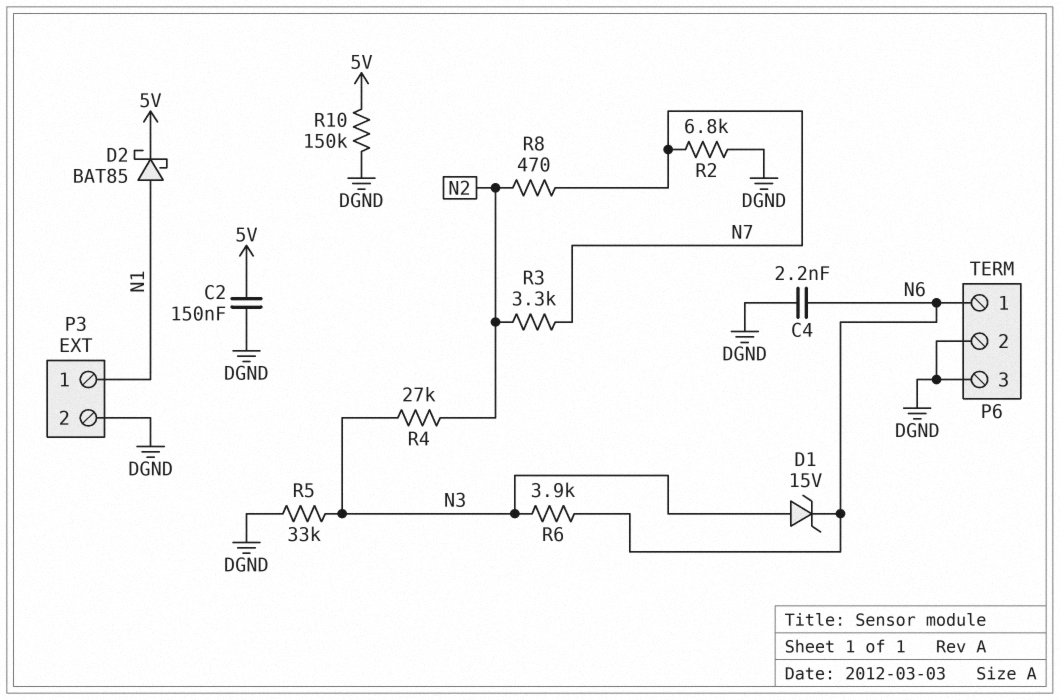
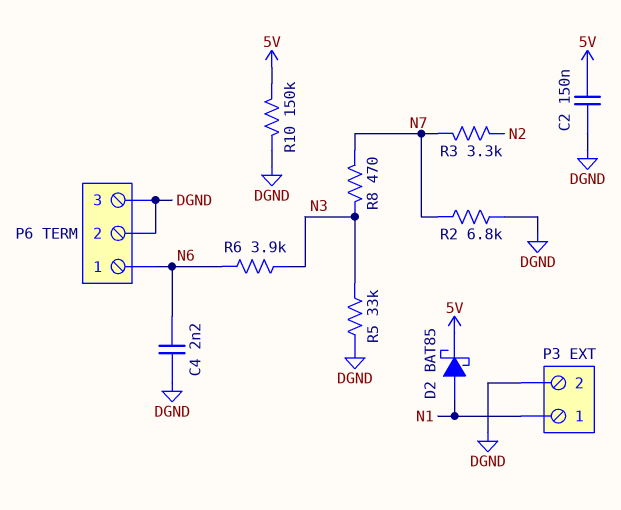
D1: zener 15V (A N3, K N6) -> none
R4: 27k (N2, N3) -> none
R8: 470 (N2, N7) -> 470 (N3, N7)

